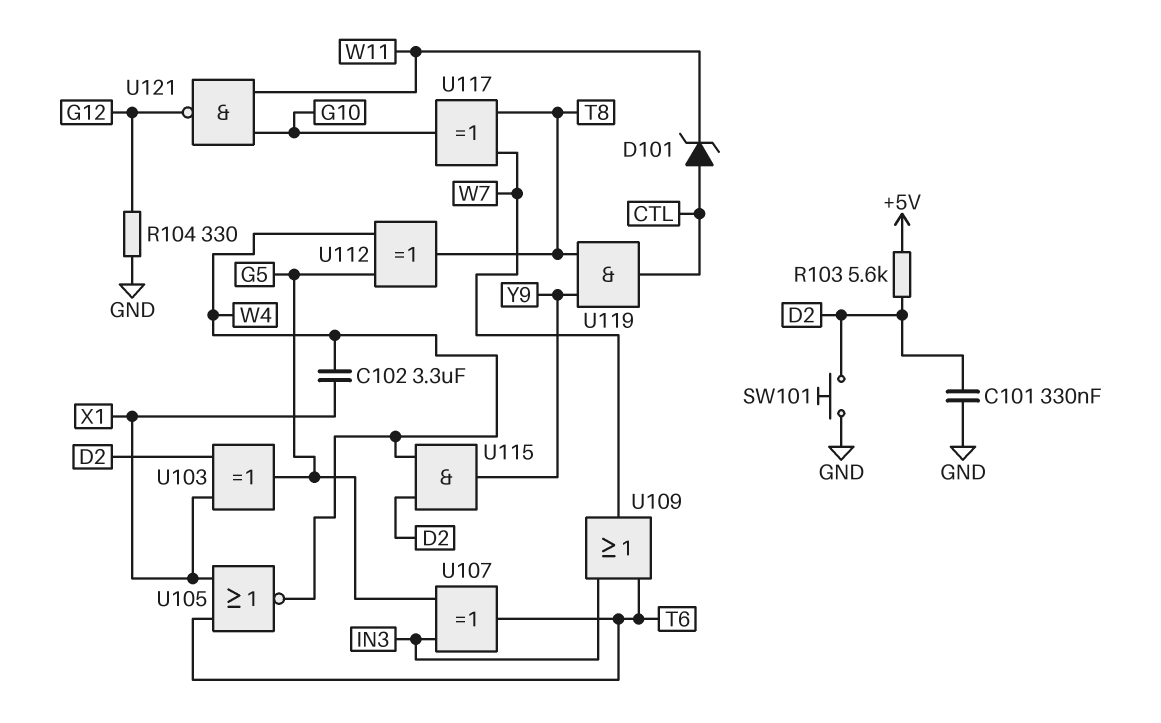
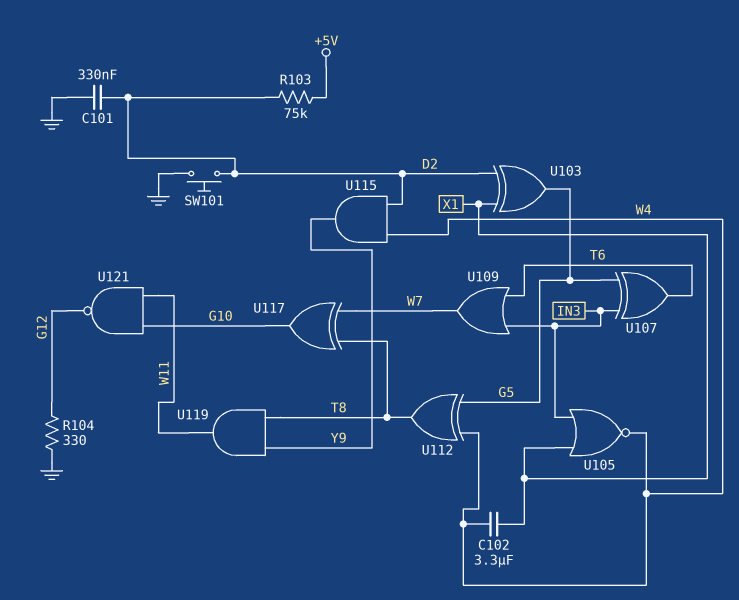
D101: zener (A CTL, K W11) -> none
R103: 5.6k (+5V, D2) -> 75k (+5V, D2)
U105: NOR (in T6, in X1, out W4) -> NOR (in IN3, in X1, out W4)
U119: AND (in T8, in Y9, out CTL) -> AND (in T8, in Y9, out W11)

